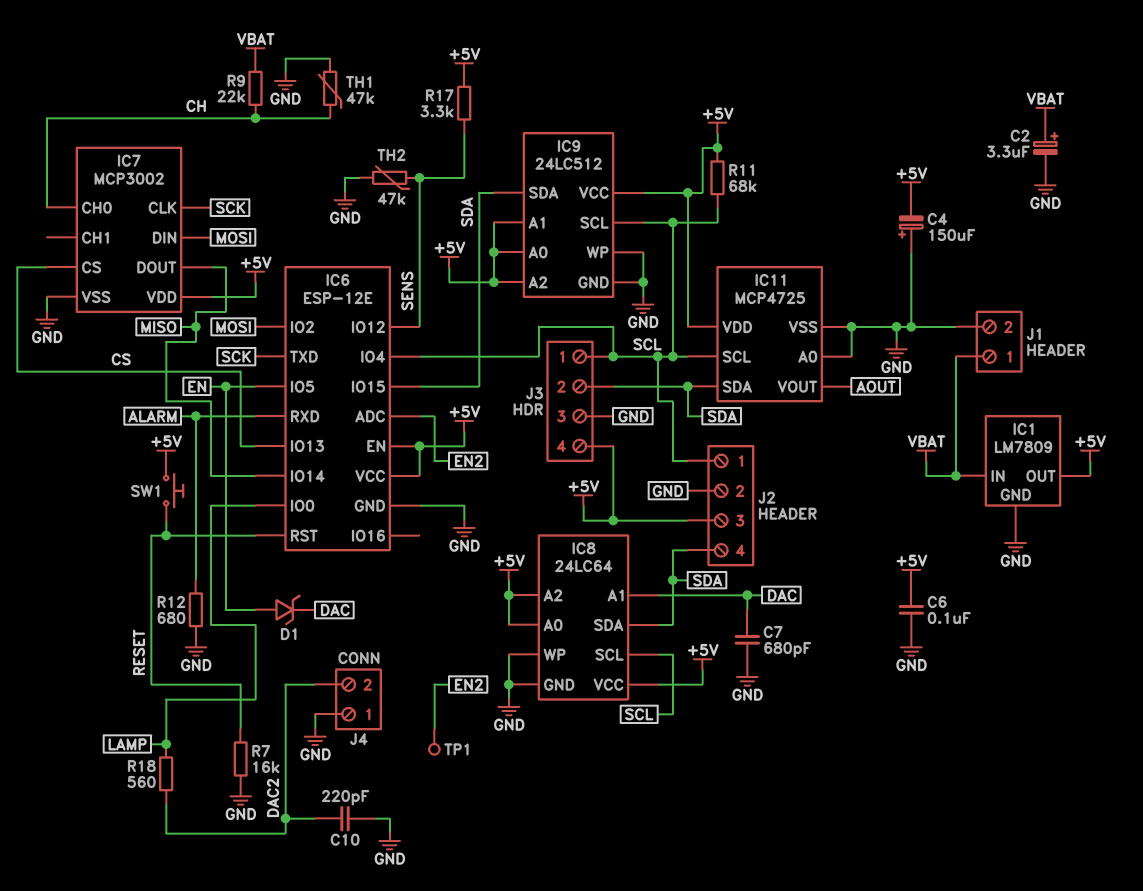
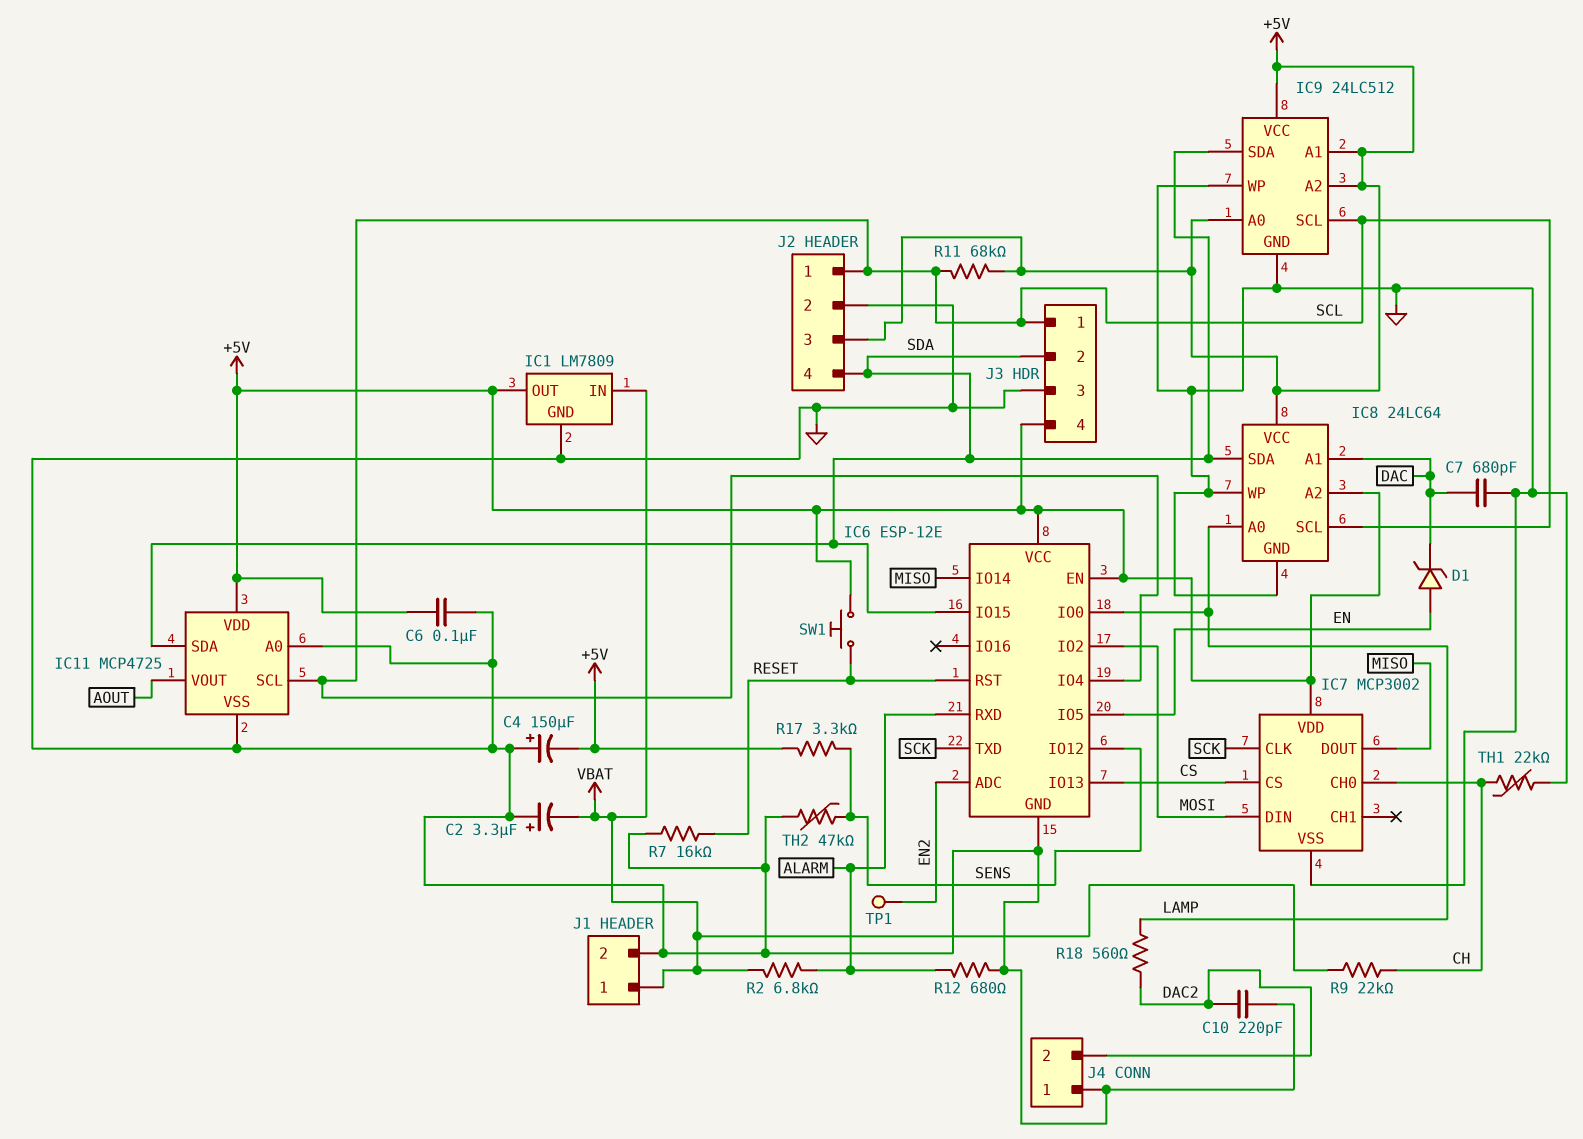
C2: 3.3uF (plus VBAT, minus GND) -> 3.3uF (plus GND, minus VBAT)
IC8 pin A0: +5V -> LAMP
R2: none -> 6.8k (ALARM, VBAT)
TH1: 47k (CH, GND) -> 22k (CH, GND)

